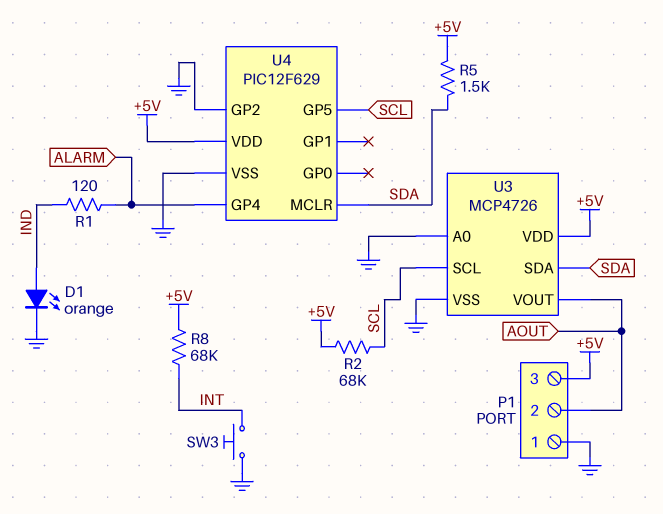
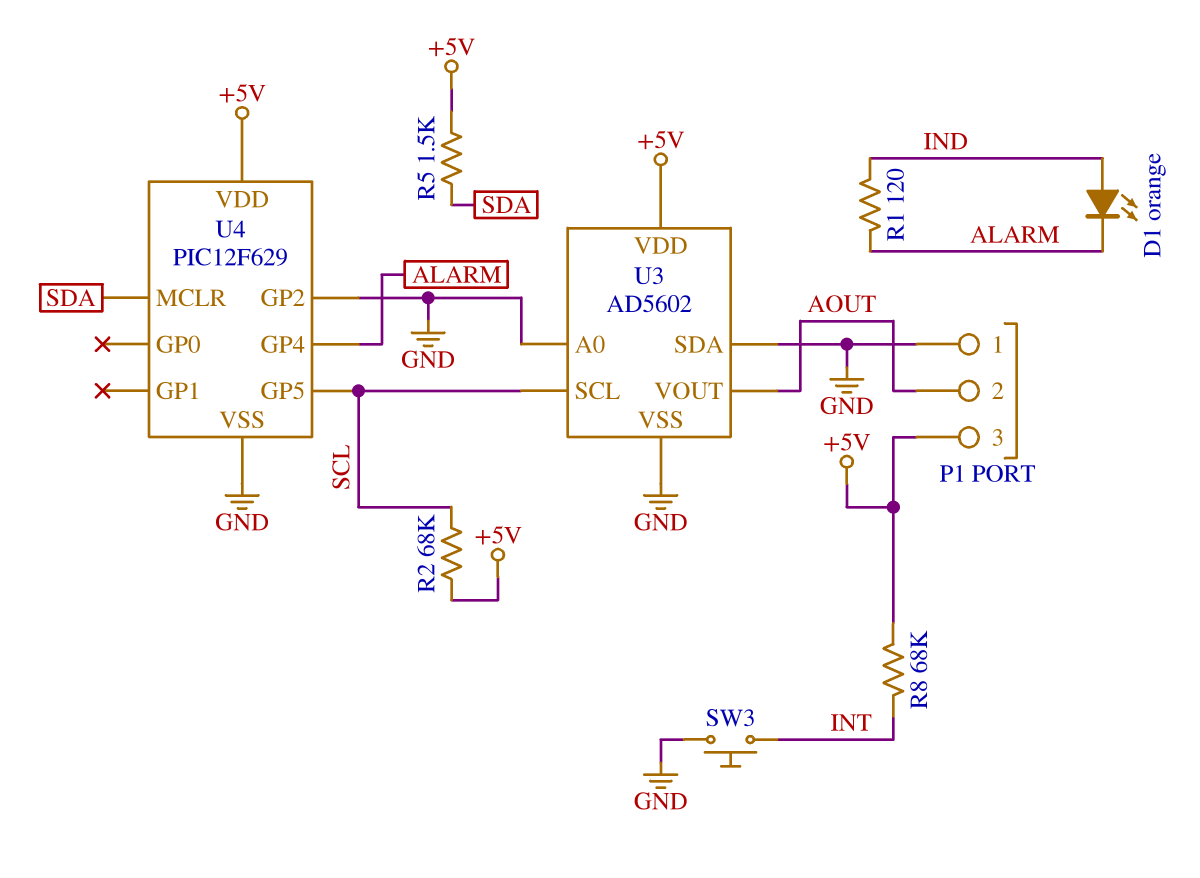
D1: LED orange (A IND, K GND) -> LED orange (A IND, K ALARM)
U3: MCP4726 -> AD5602
U3 pin SDA: SDA -> GND

